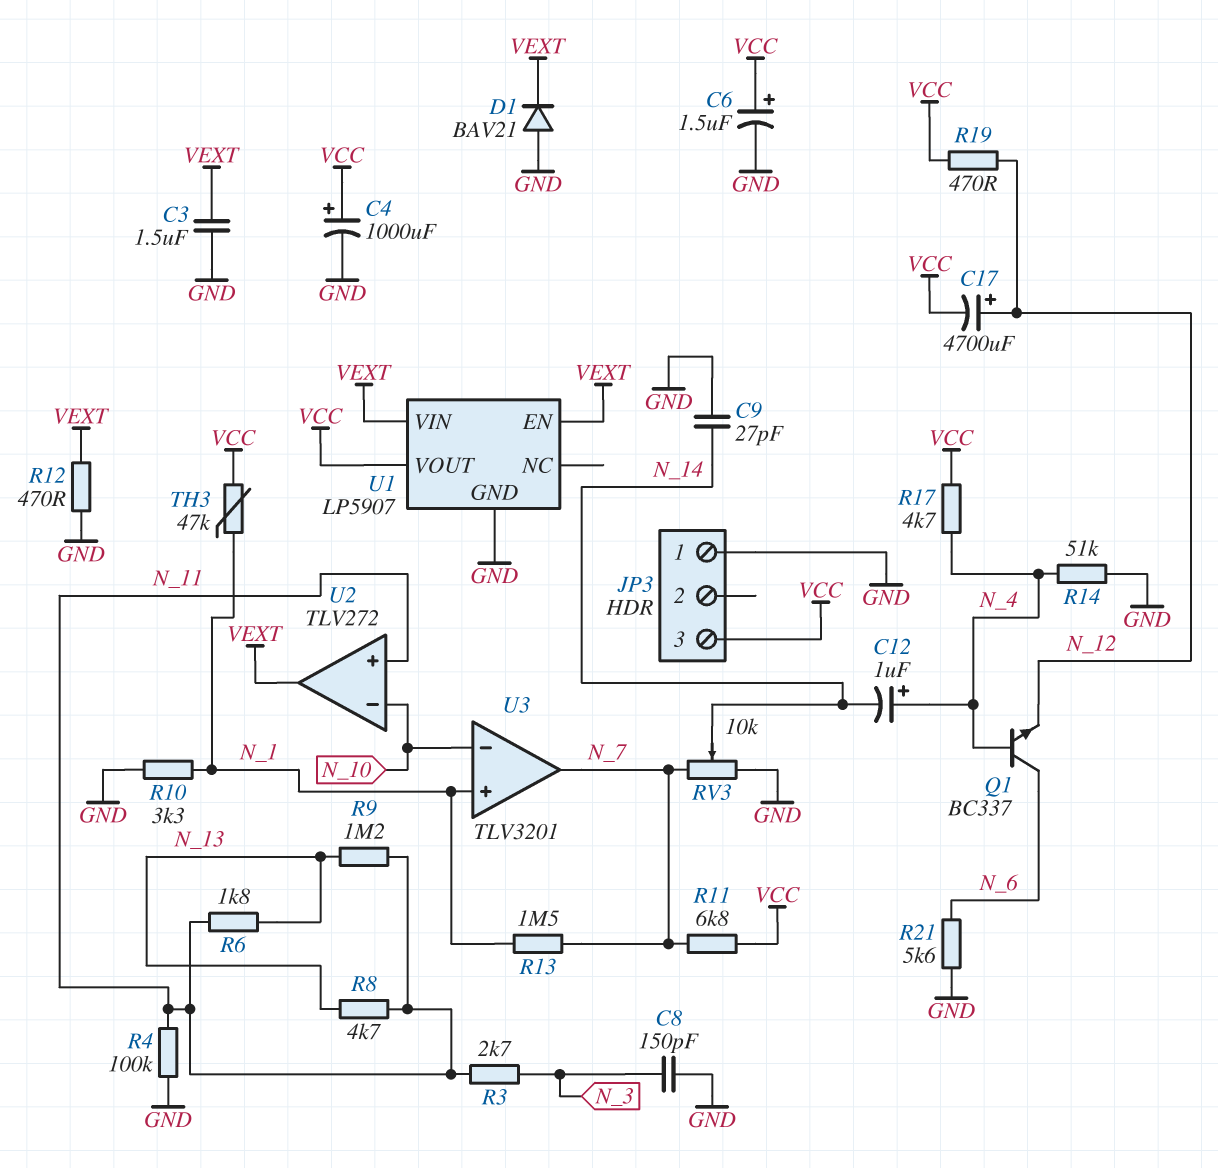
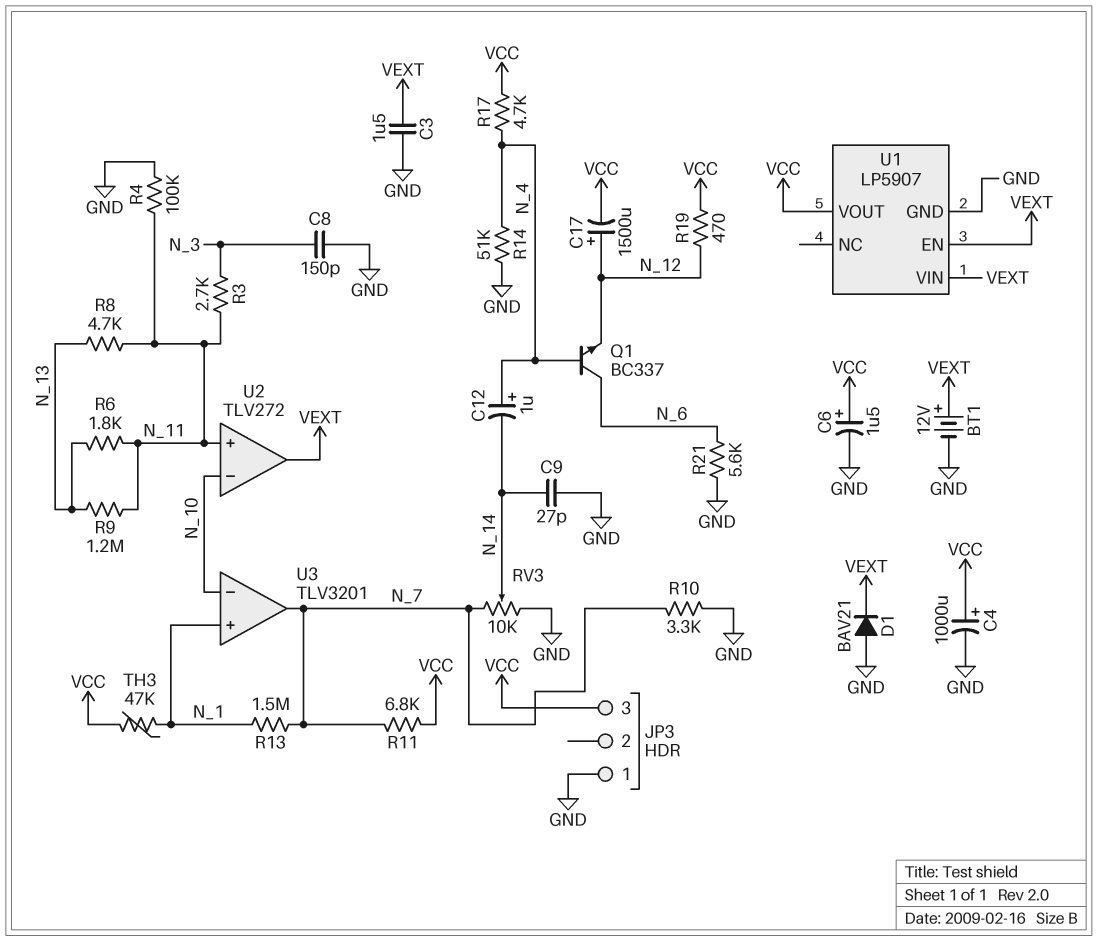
BT1: none -> 12V (plus VEXT, minus GND)
C17: 4700uF (plus N_12, minus VCC) -> 1500uF (plus N_12, minus VCC)
R10: 3.3k (GND, N_1) -> 3.3k (GND, N_7)
R12: 470 (GND, VEXT) -> none

